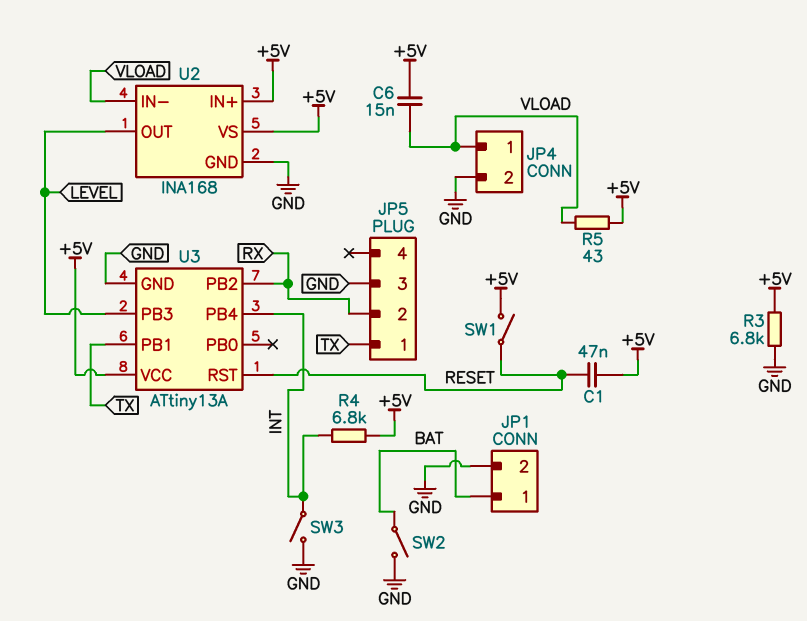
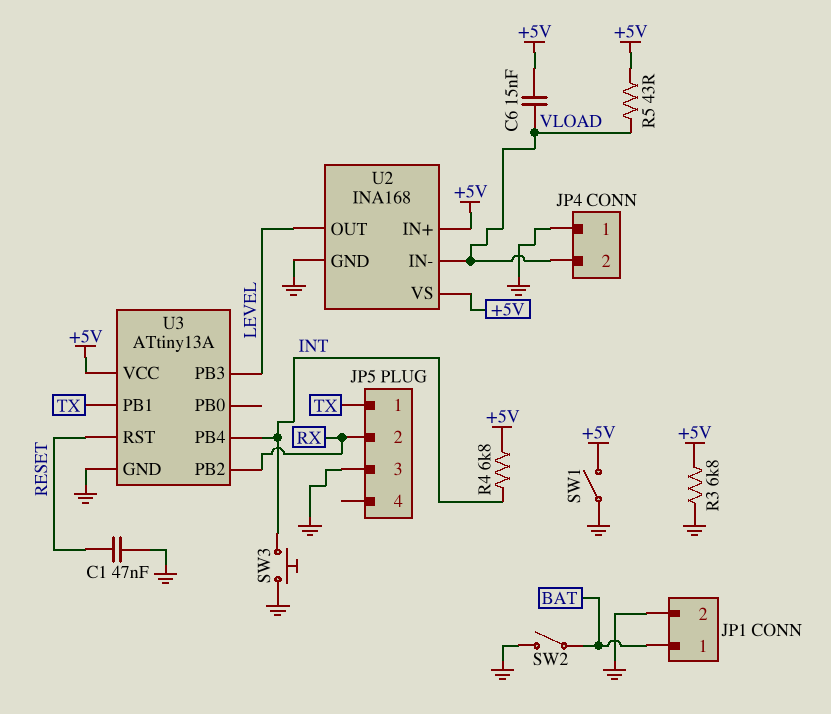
C1: 47nF (+5V, RESET) -> 47nF (GND, RESET)
JP4 pin 1: VLOAD -> GND
JP4 pin 2: GND -> VLOAD
SW1: switch (+5V, RESET) -> switch (+5V, GND)
SW3: switch (GND, INT) -> button (GND, INT)

